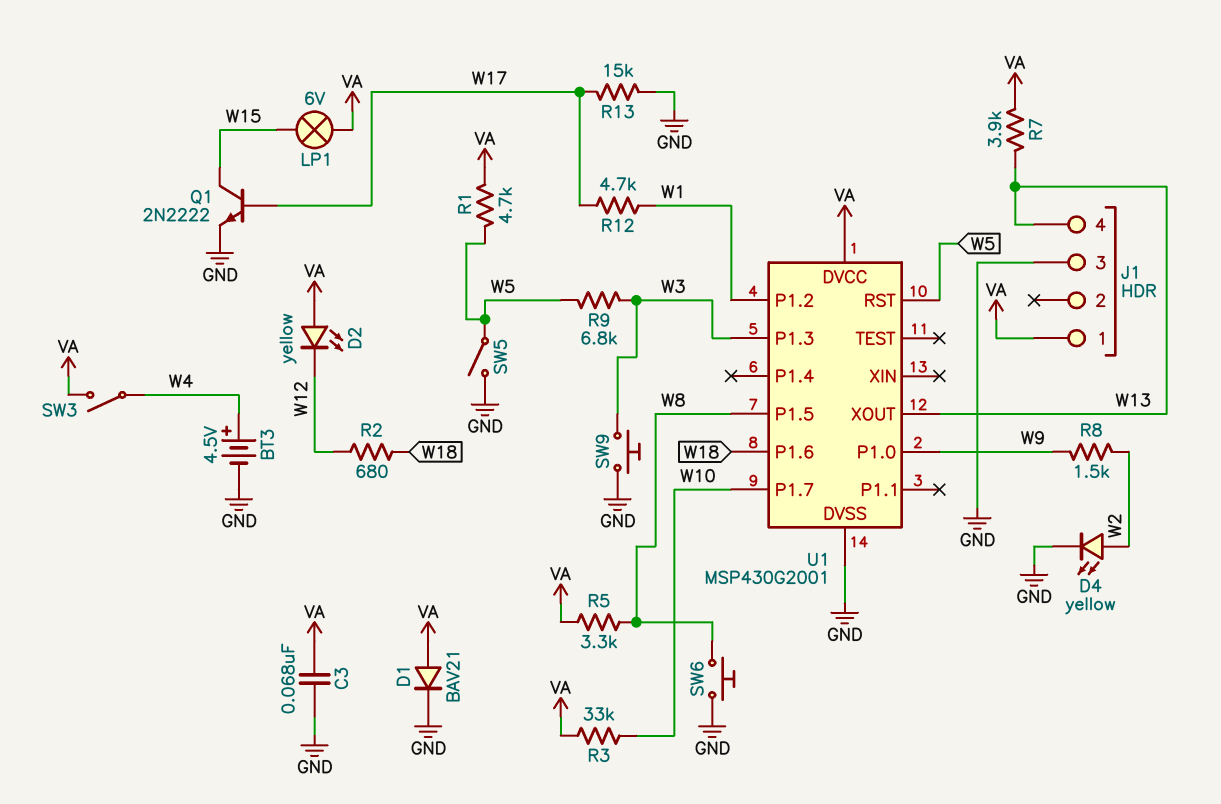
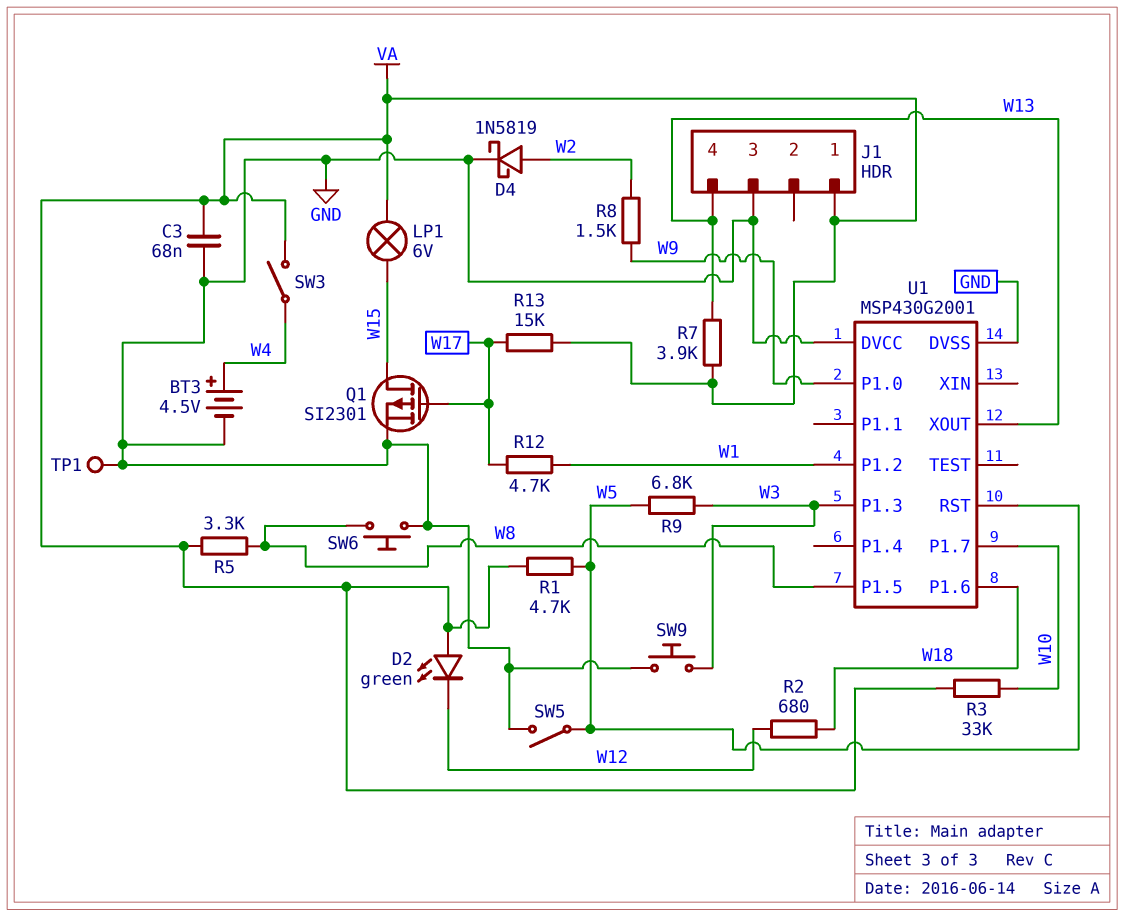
D1: diode BAV21 (A VA, K GND) -> none
D2: LED yellow (A VA, K W12) -> LED green (A VA, K W12)
D4: LED yellow (A W2, K GND) -> schottky 1N5819 (A W2, K GND)
Q1: NPN 2N2222 (B W17, C W15, E GND) -> PMOS SI2301 (G W17, D W15, S GND)
R13: 15k (GND, W17) -> 15k (VA, W17)
TP1: none -> test point (GND)
U1 pin DVCC: VA -> GND

